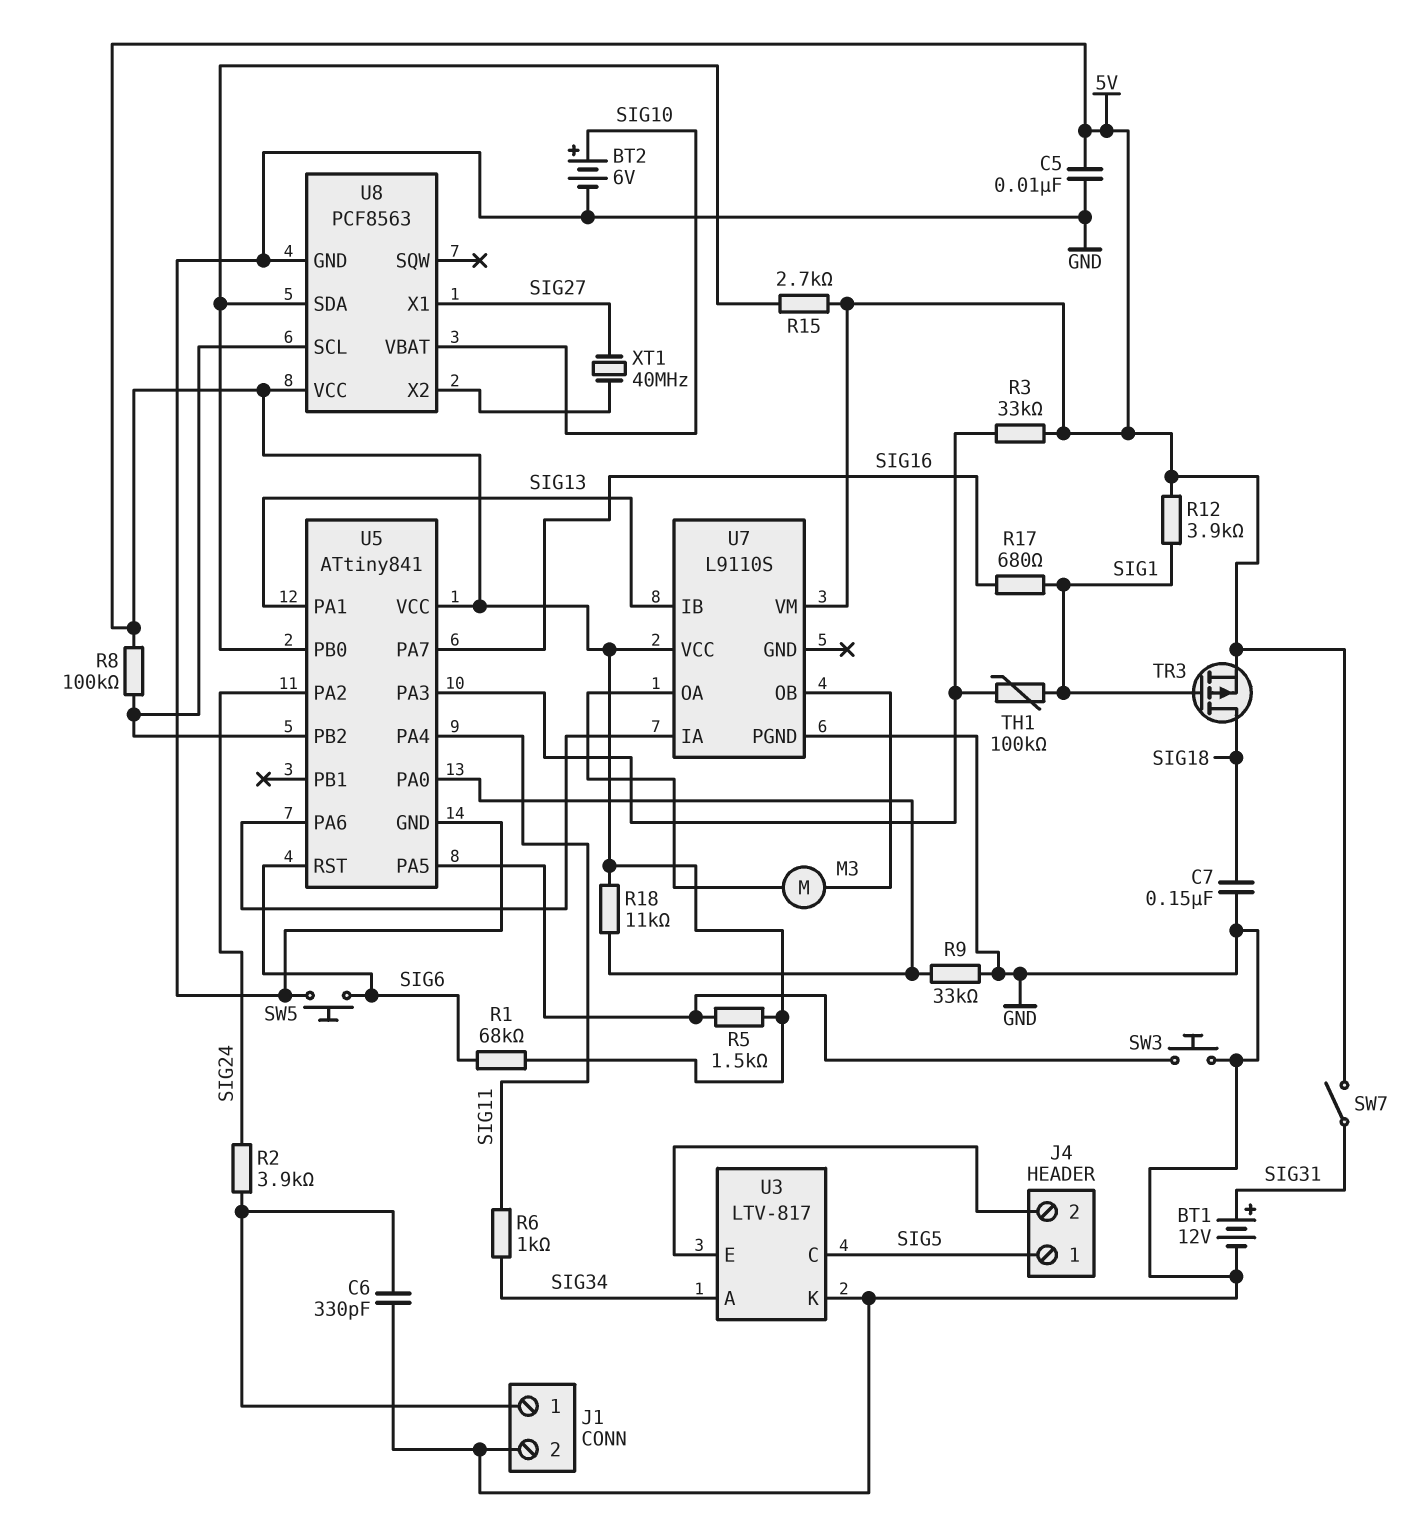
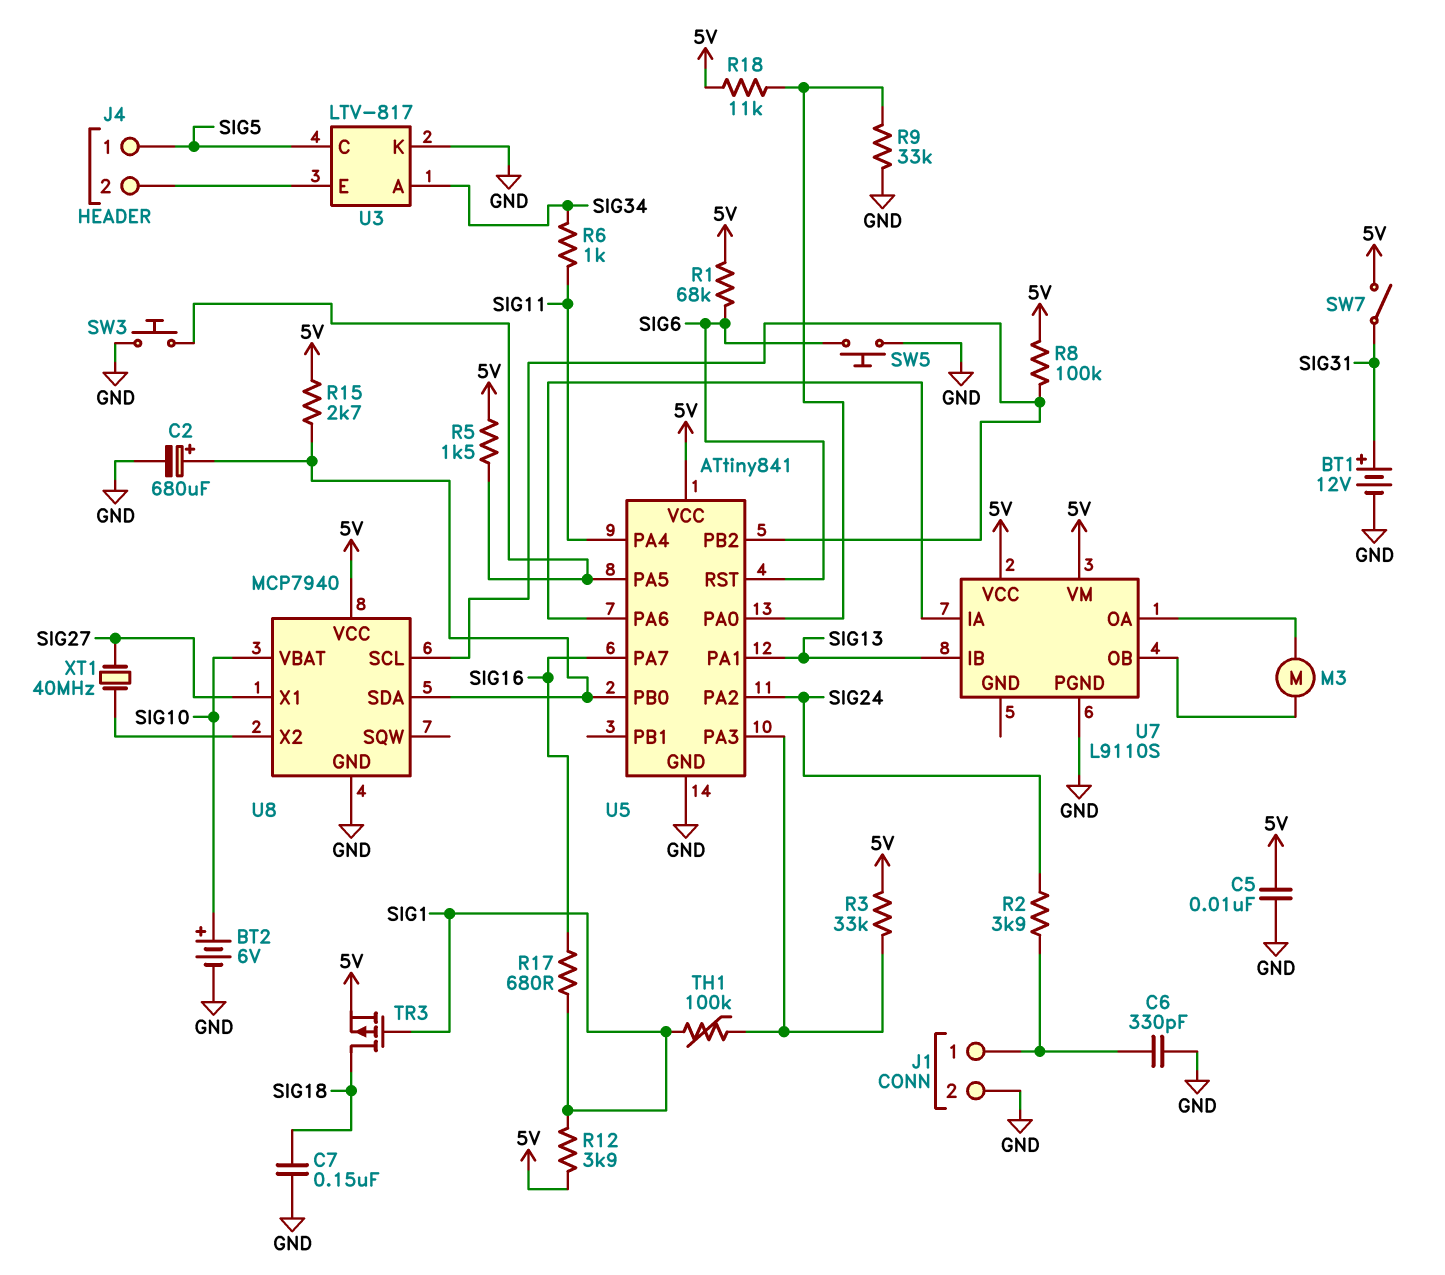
C2: none -> 680uF (plus U5/PB0, minus GND)
U8: PCF8563 -> MCP7940

